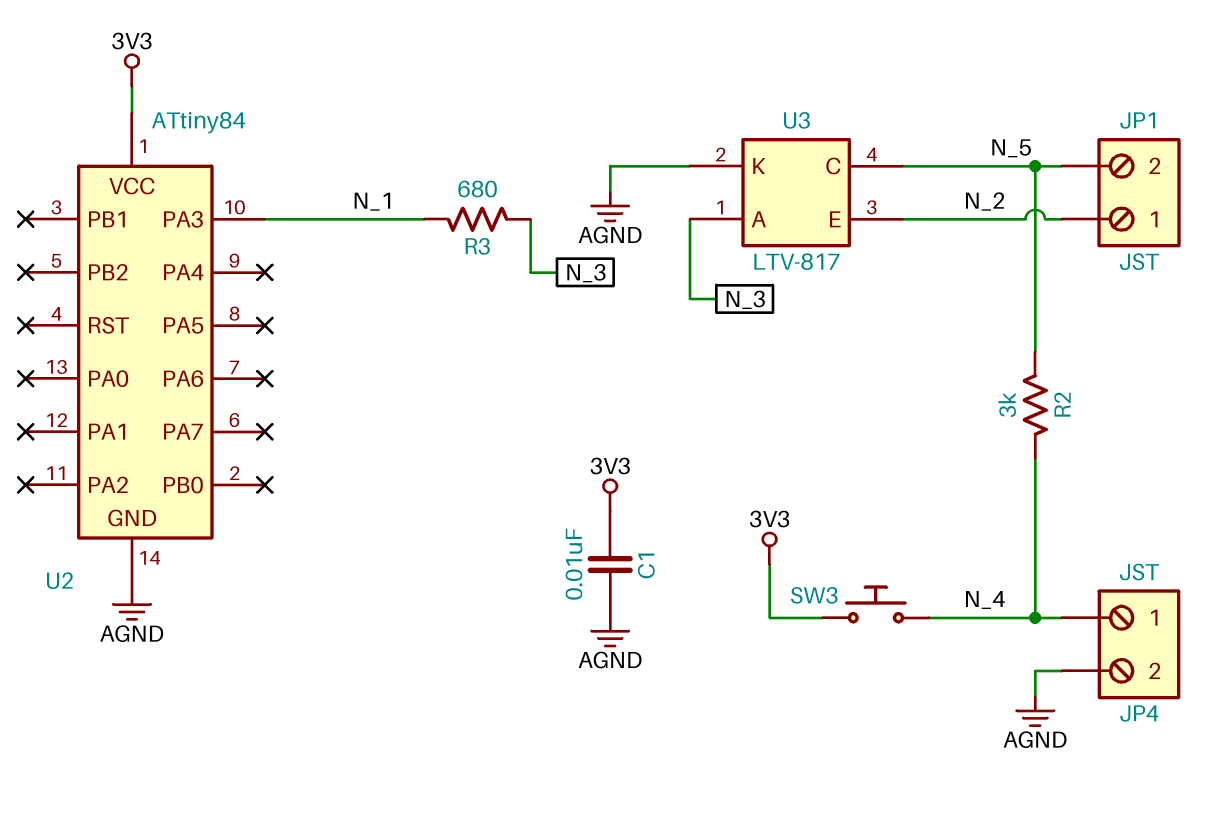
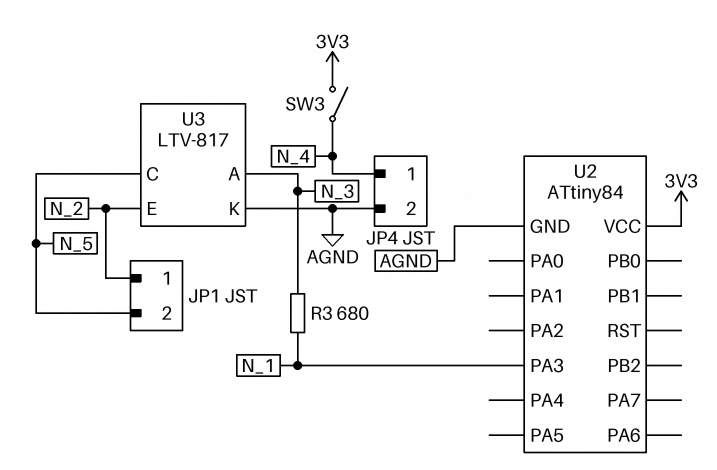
C1: 10nF (3V3, AGND) -> none
R2: 3k (N_4, N_5) -> none
SW3: button (3V3, N_4) -> switch (3V3, N_4)

